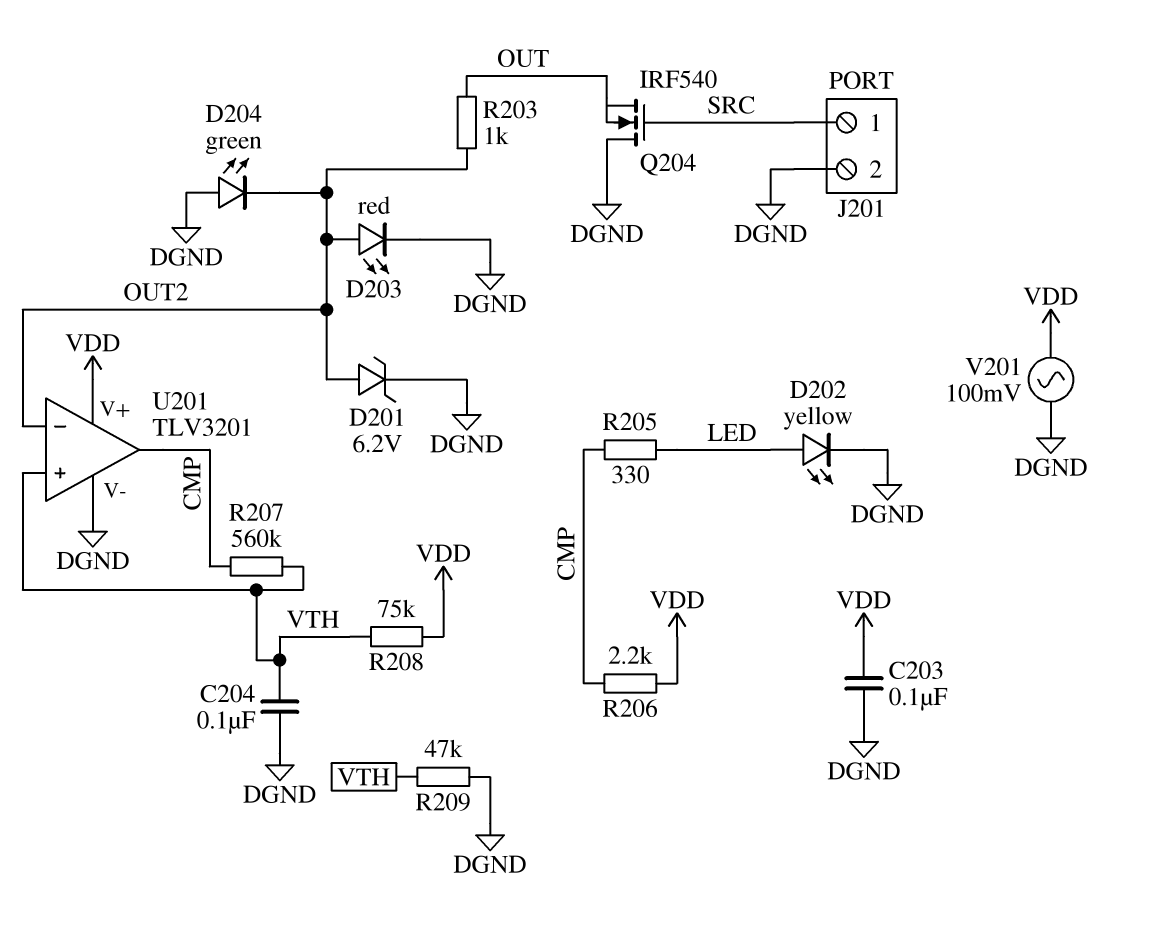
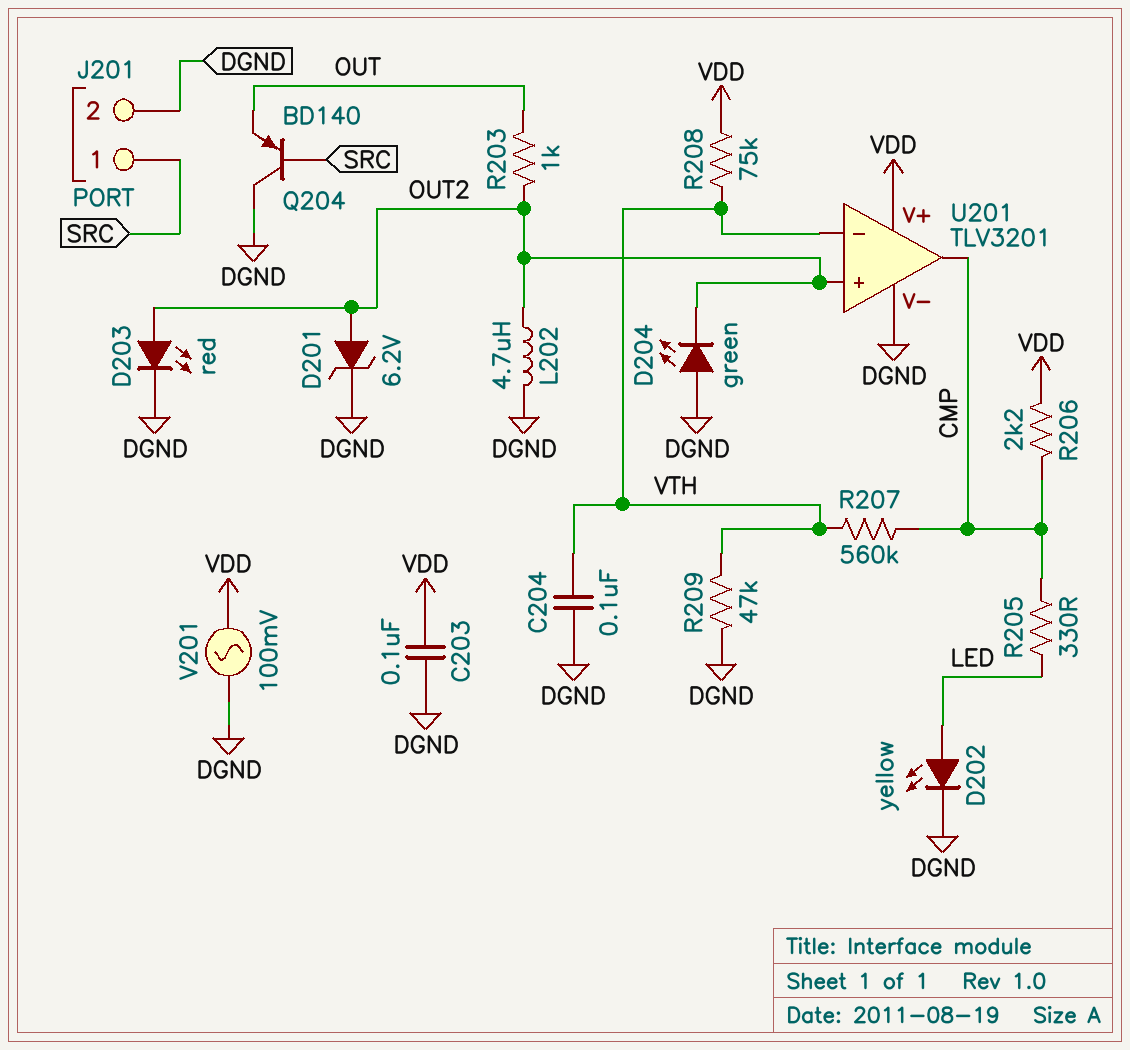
L202: none -> 4.7uH (DGND, OUT2)
Q204: NMOS IRF540 (G SRC, D DGND, S OUT) -> PNP BD140 (B SRC, C DGND, E OUT)
U201 pin in+: VTH -> OUT2
U201 pin in-: OUT2 -> VTH

